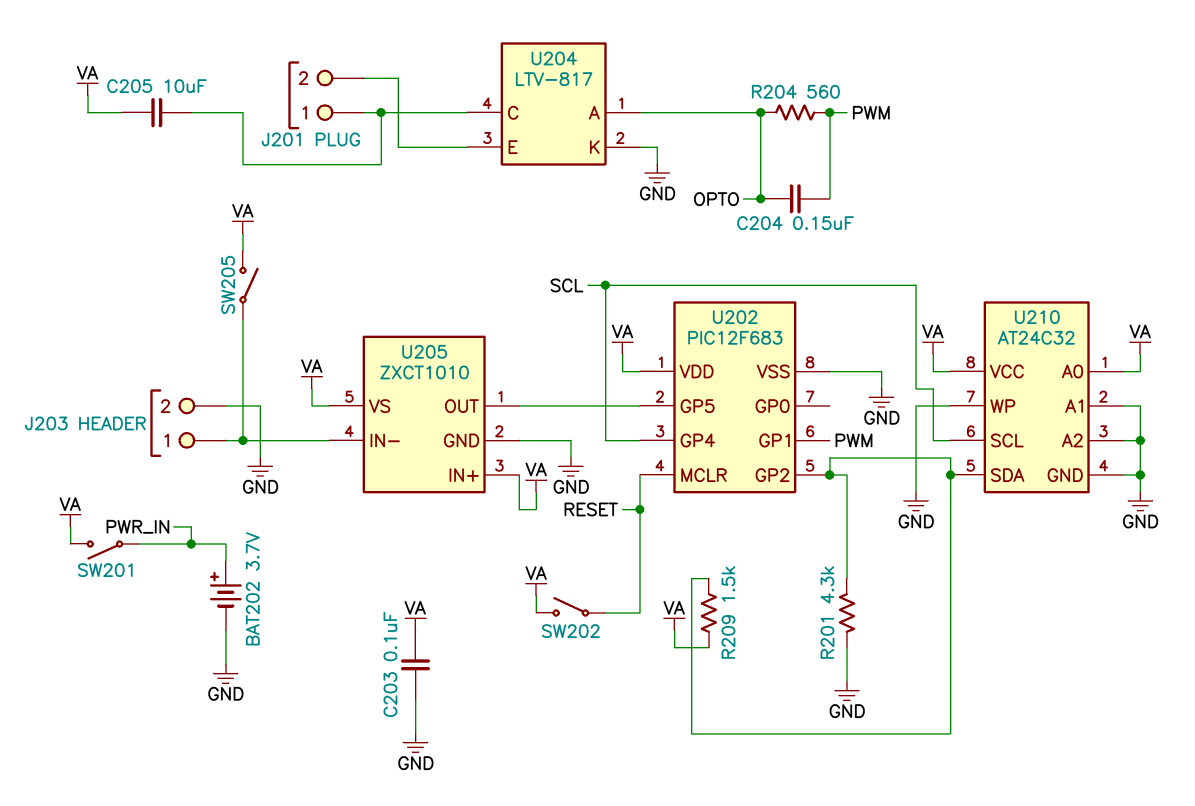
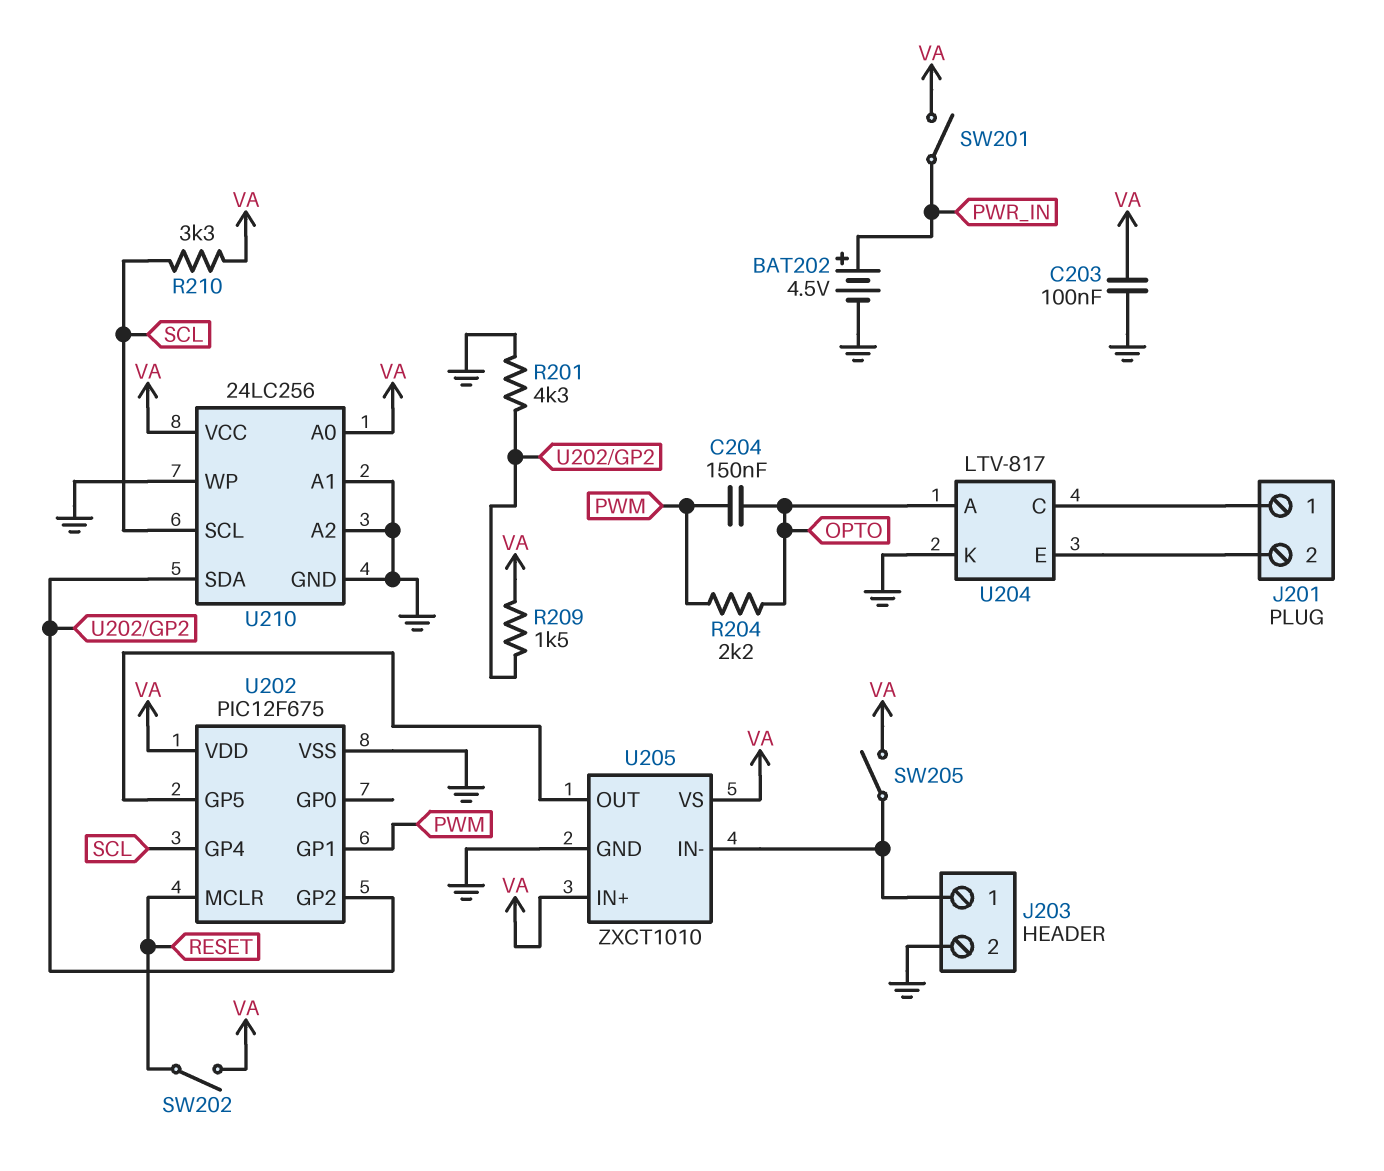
BAT202: 3.7V (plus PWR_IN, minus GND) -> 4.5V (plus PWR_IN, minus GND)
C205: 10uF (J201/1, VA) -> none
R204: 560 (OPTO, PWM) -> 2.2k (OPTO, PWM)
R210: none -> 3.3k (SCL, VA)
U202: PIC12F683 -> PIC12F675
U210: AT24C32 -> 24LC256

